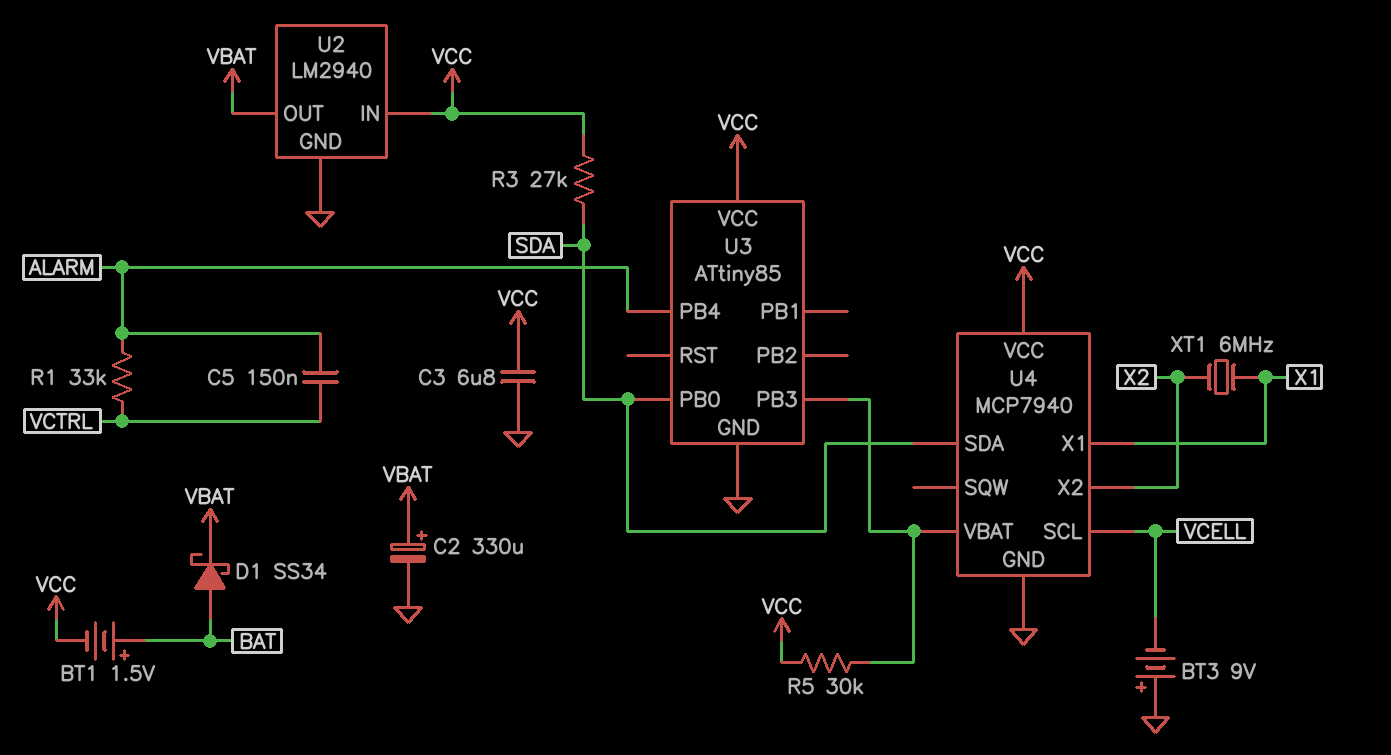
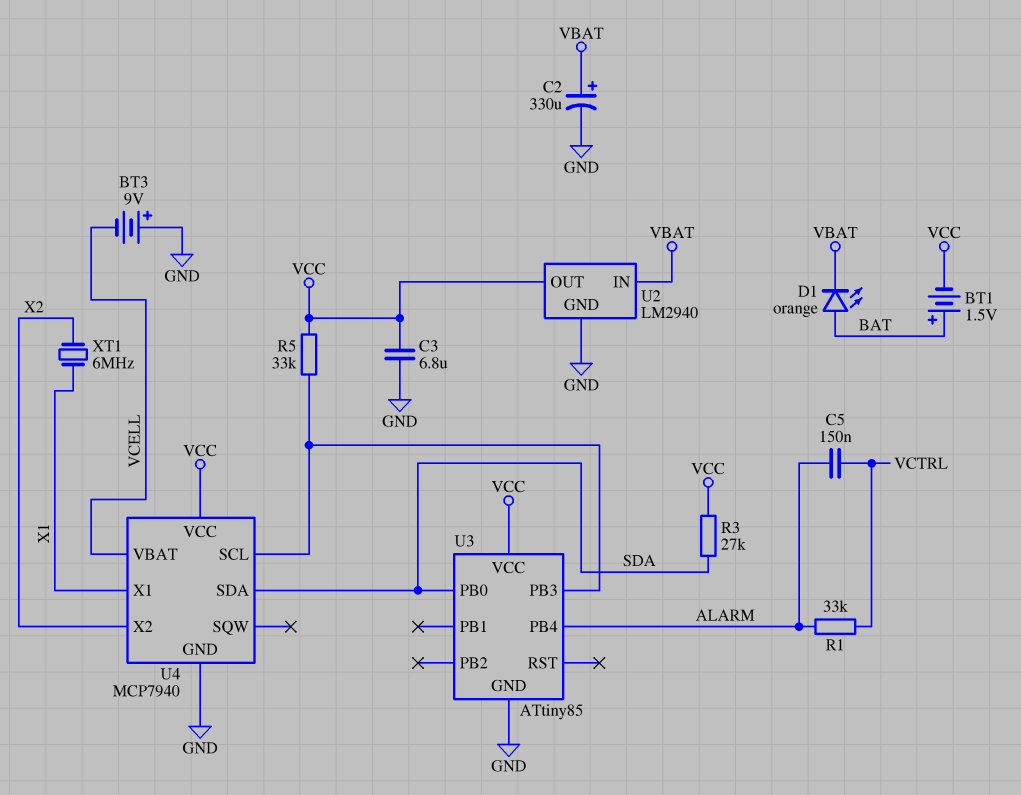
D1: schottky SS34 (A BAT, K VBAT) -> LED orange (A BAT, K VBAT)
R5: 30k (U3/PB3, VCC) -> 33k (U3/PB3, VCC)
U2 pin IN: VCC -> VBAT
U2 pin OUT: VBAT -> VCC
U4 pin SCL: VCELL -> U3/PB3
U4 pin VBAT: U3/PB3 -> VCELL

